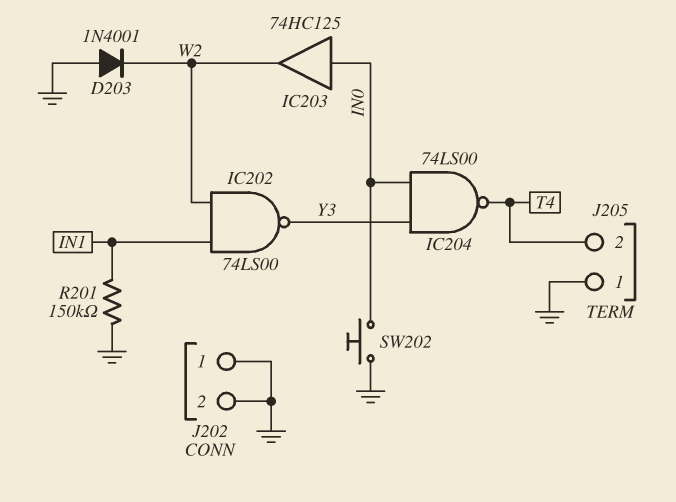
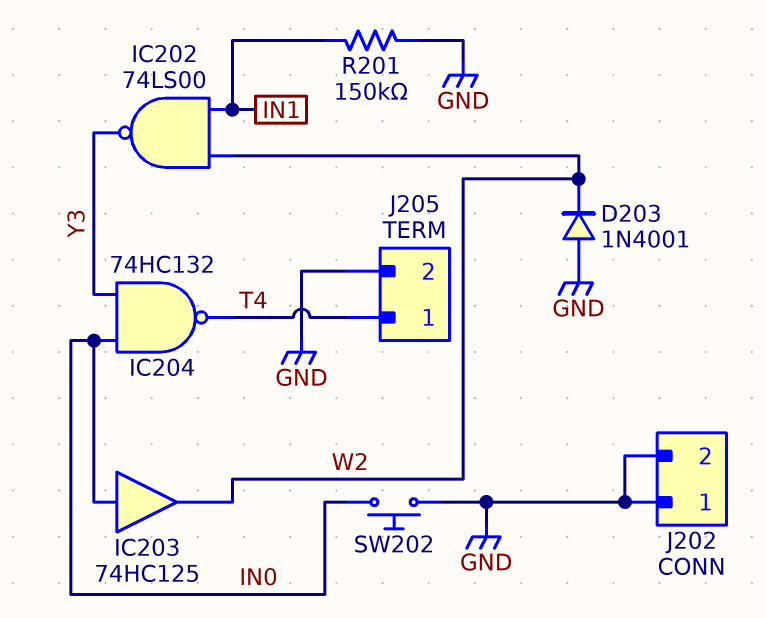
IC204: NAND 74LS00 (in IN0, in Y3, out T4) -> NAND 74HC132 (in IN0, in Y3, out T4)
J205 pin 1: GND -> T4
J205 pin 2: T4 -> GND

